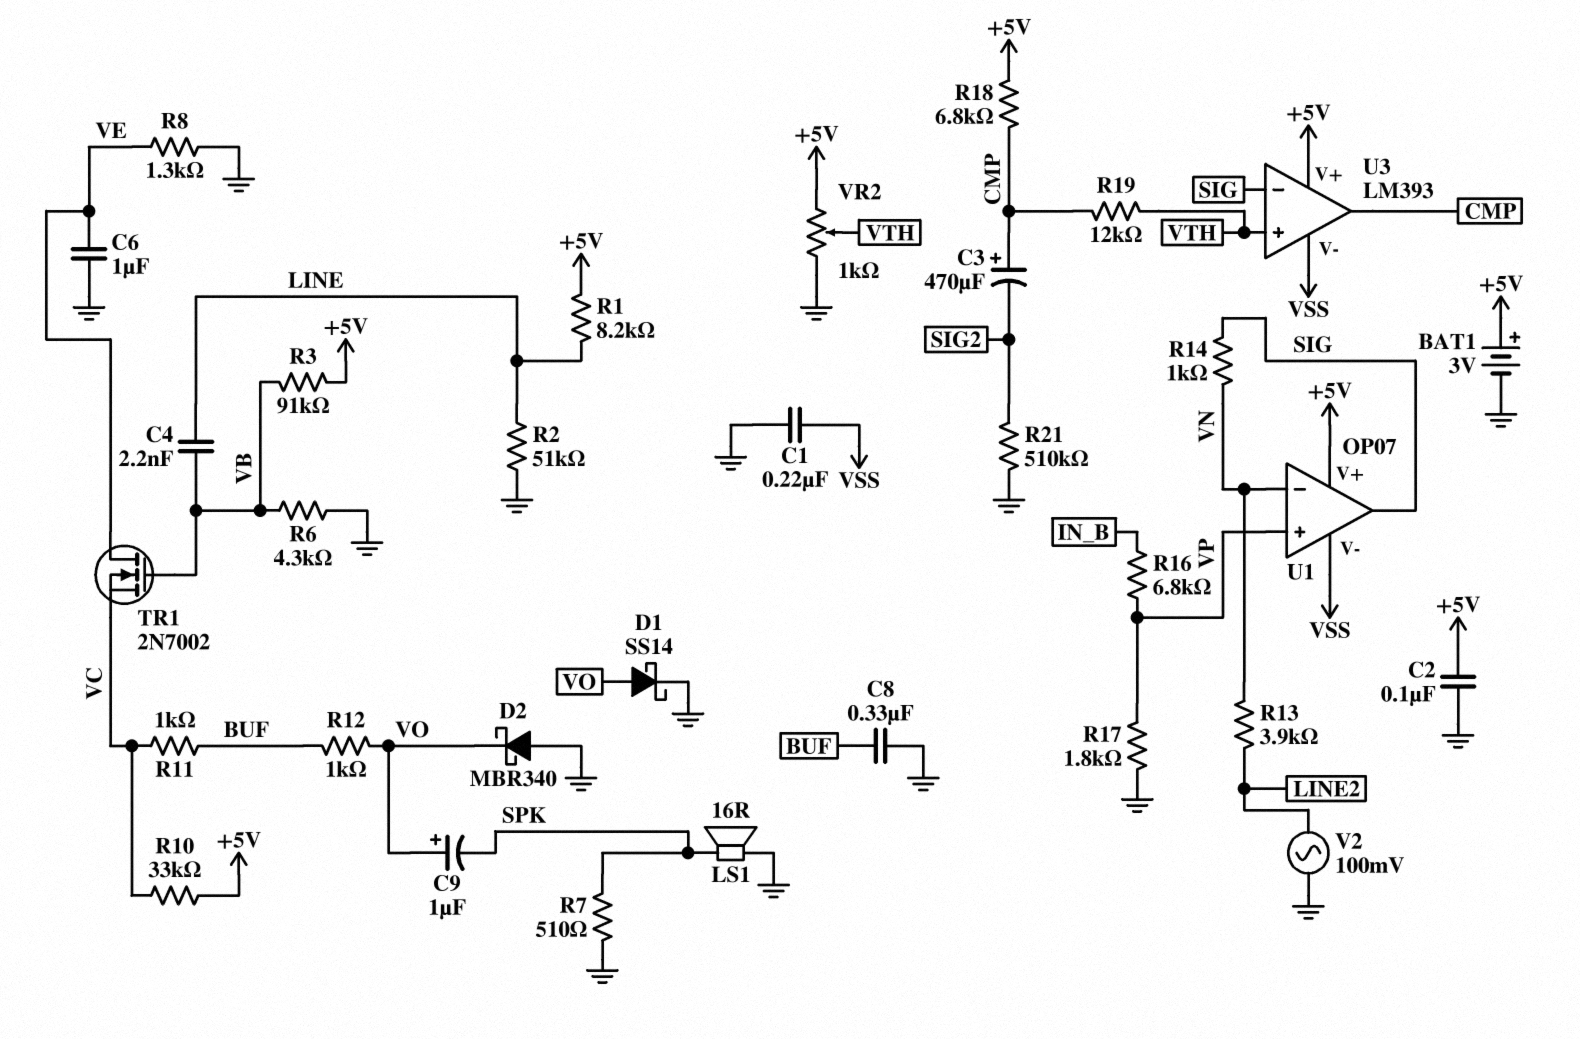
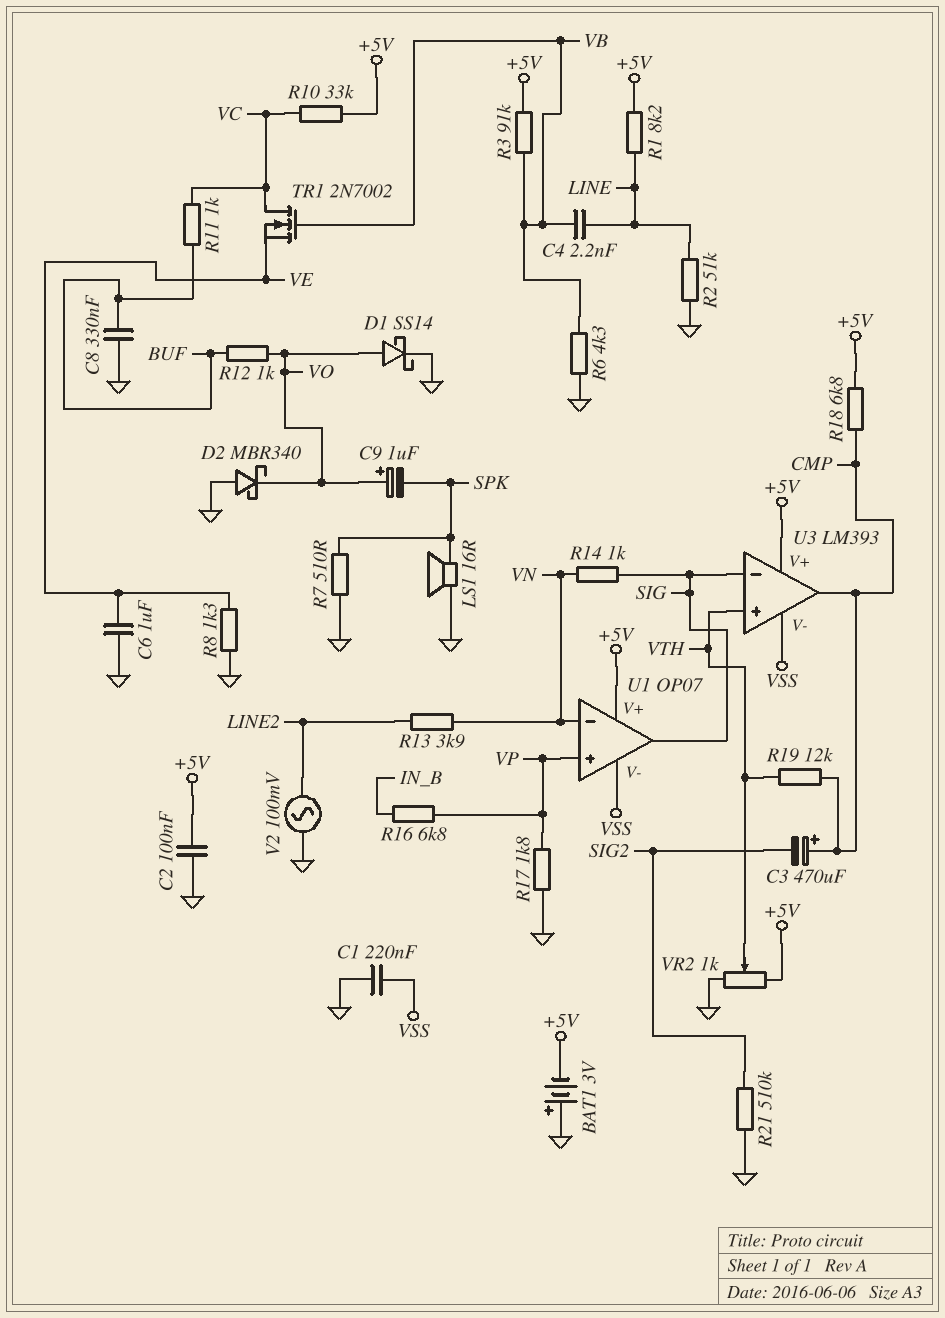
BAT1: 3V (plus +5V, minus GND) -> 3V (plus GND, minus +5V)
TR1: NMOS 2N7002 (G VB, D VE, S VC) -> NMOS 2N7002 (G VB, D VC, S VE)

